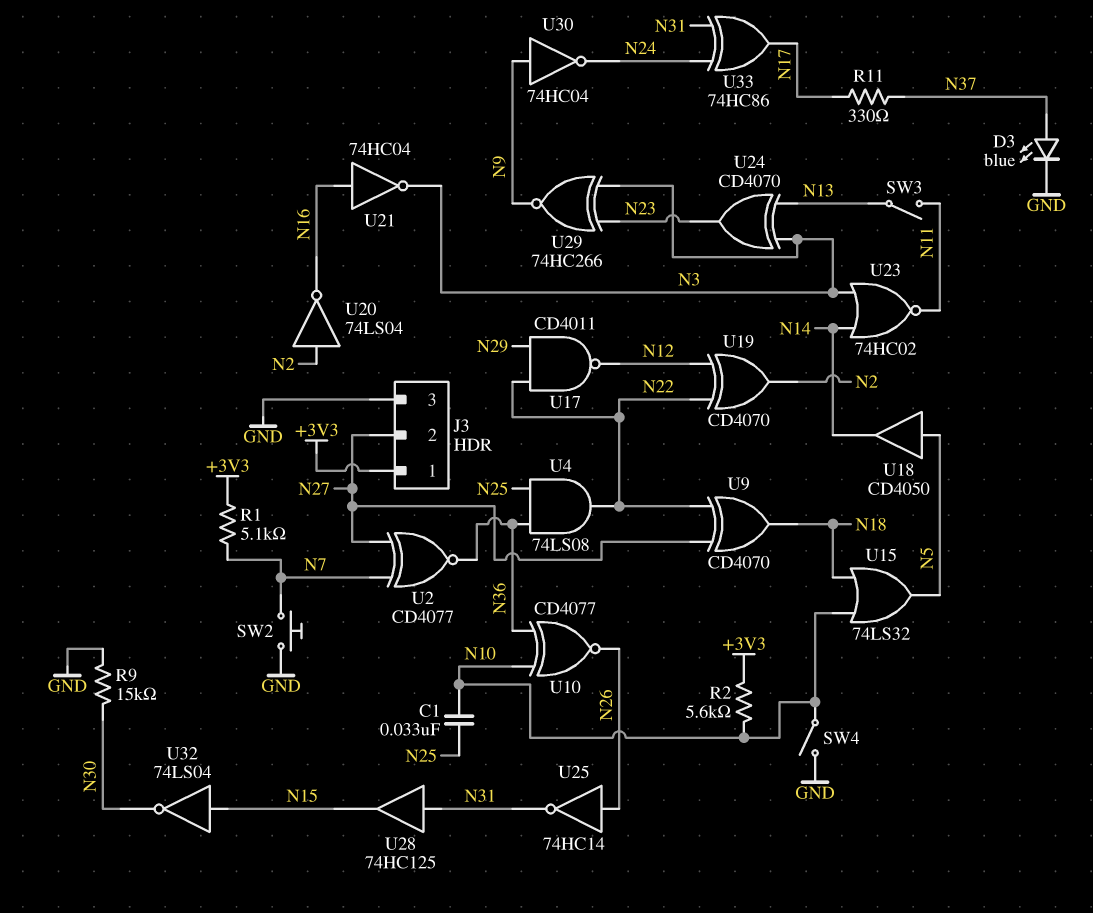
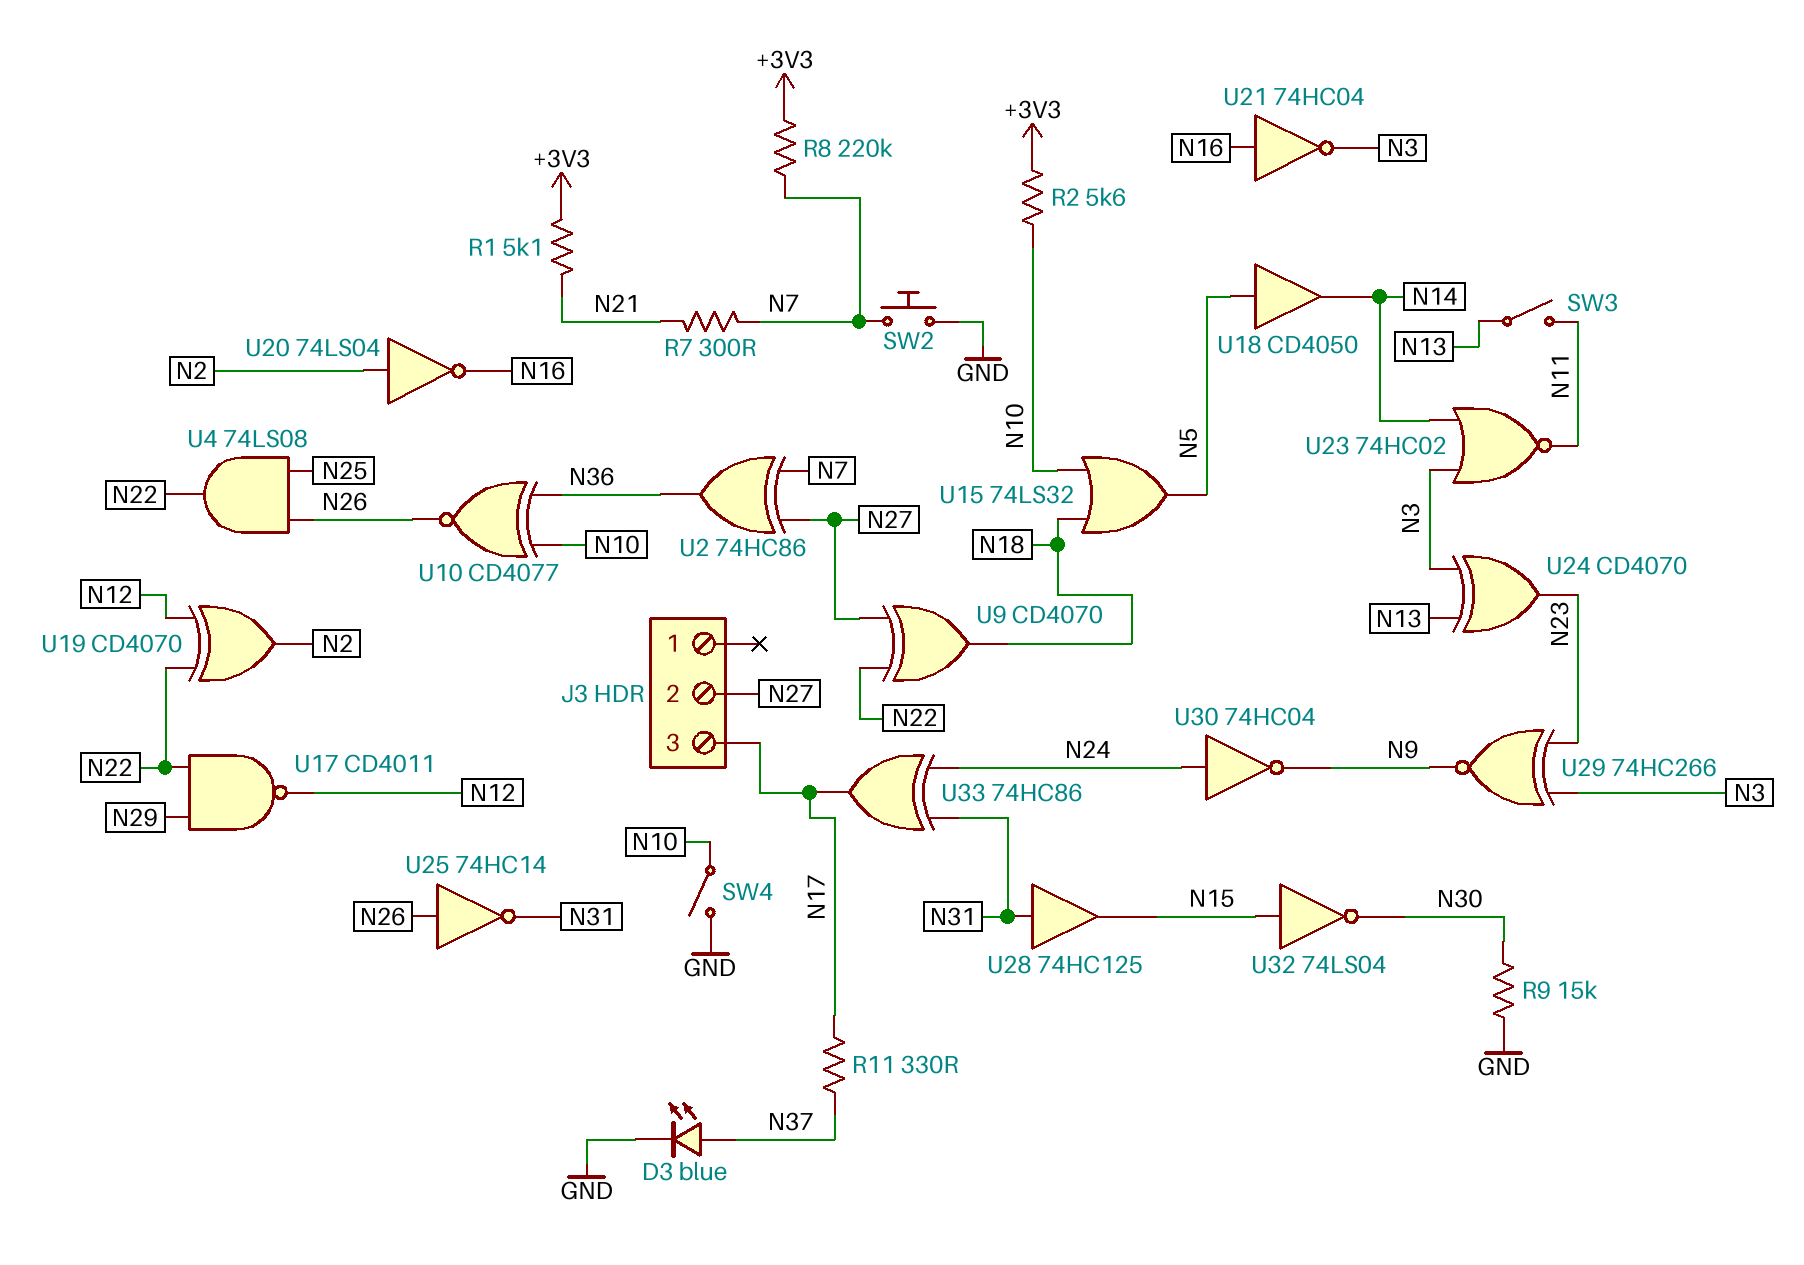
C1: 33nF (N10, N25) -> none
J3 pin 1: +3V3 -> none
J3 pin 3: GND -> N17
R1: 5.1k (+3V3, N7) -> 5.1k (+3V3, N21)
R7: none -> 300 (N7, N21)
R8: none -> 220k (+3V3, N7)
U2: XNOR CD4077 (in N7, in N27, out N36) -> XOR 74HC86 (in N7, in N27, out N36)
U4: AND 74LS08 (in N25, in N36, out N22) -> AND 74LS08 (in N25, in N26, out N22)
U30: NOT 74HC04 (in N9, out N24) -> NOT 74HC04 (in N24, out N9)

